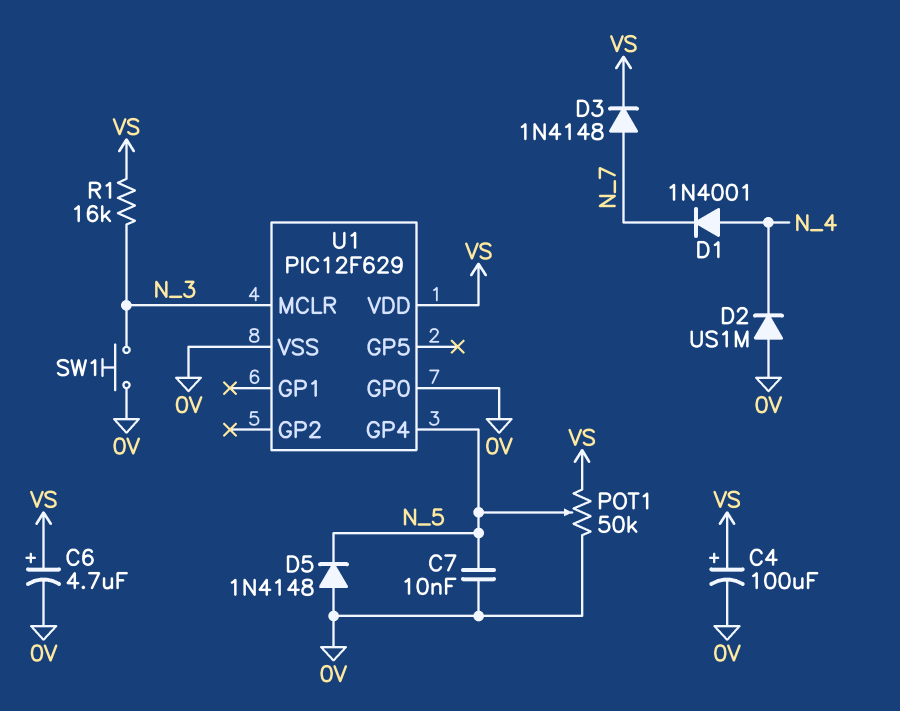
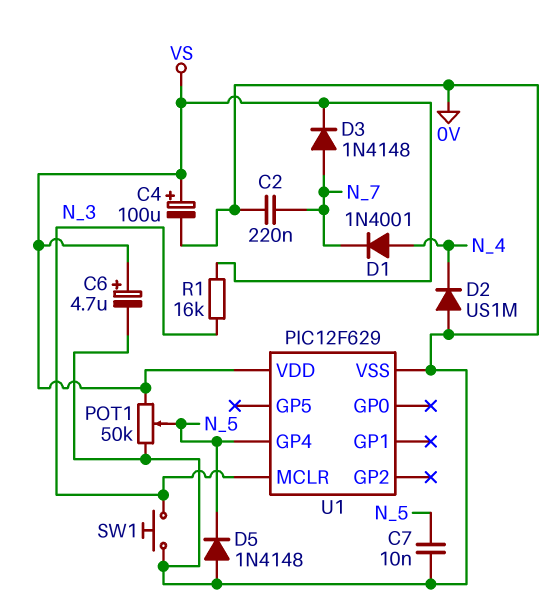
C2: none -> 220nF (0V, N_7)
U1 pin GP0: 0V -> none

